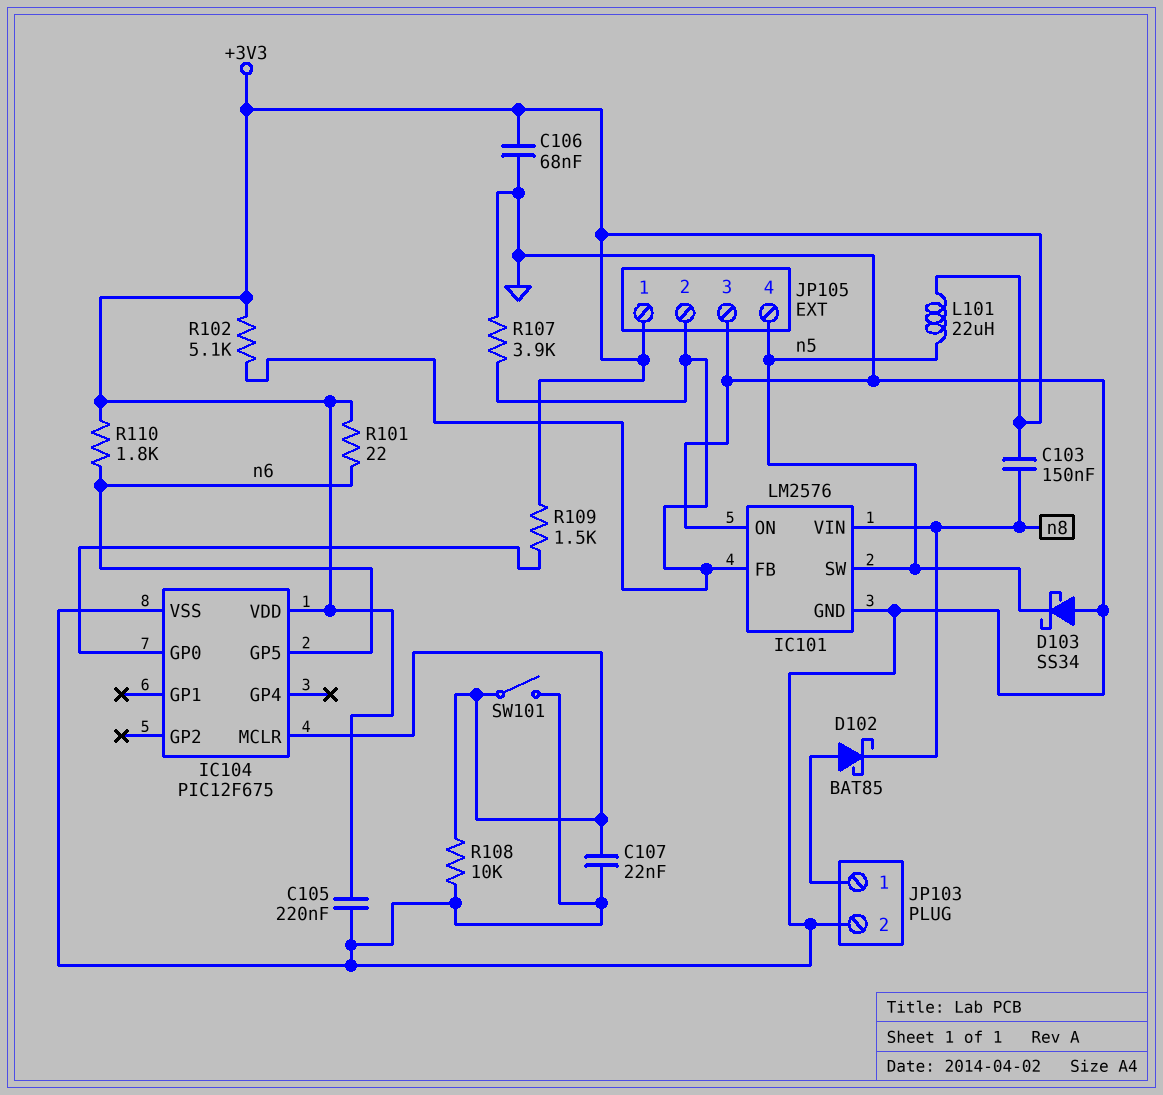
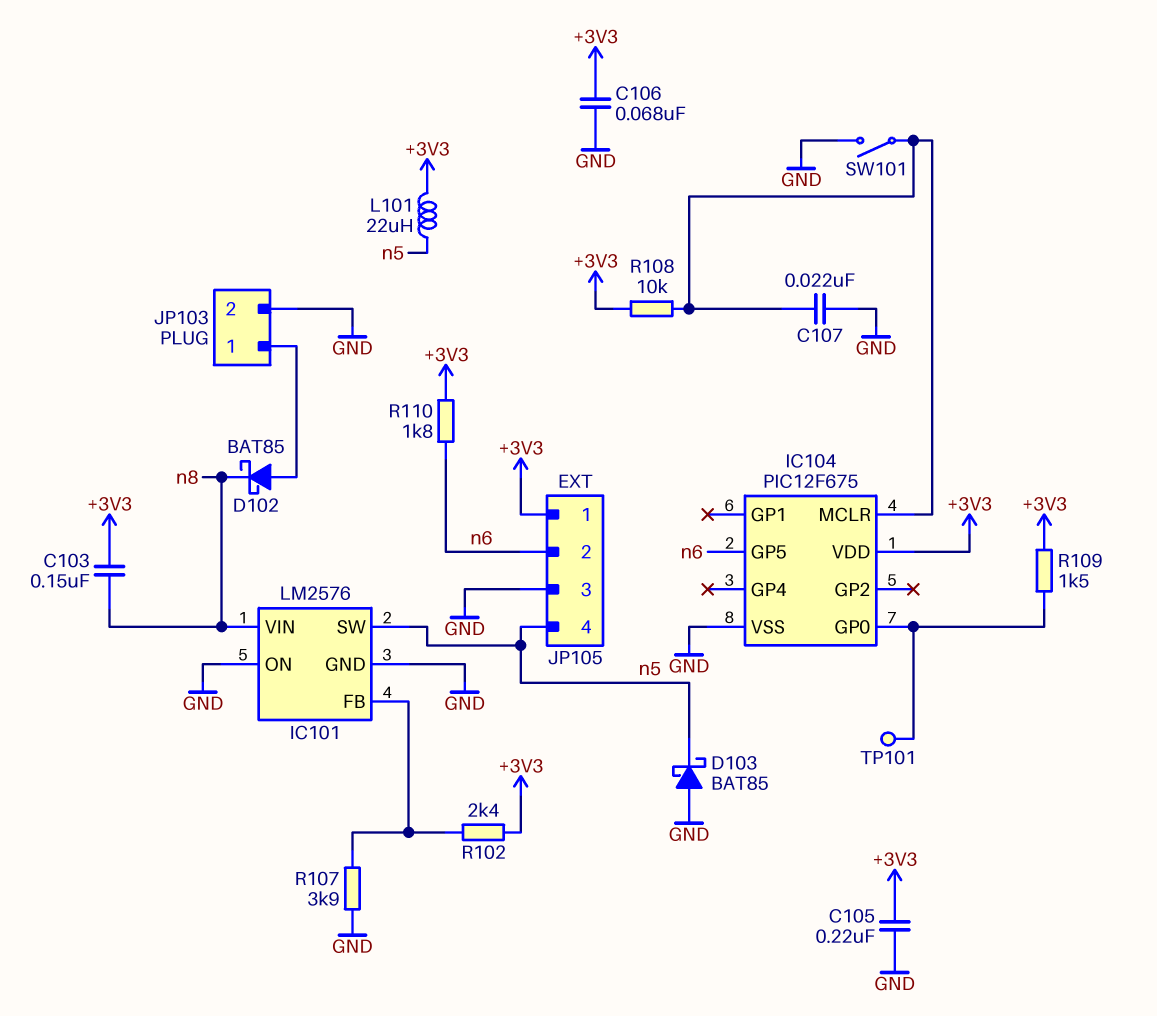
D103: schottky SS34 (A GND, K n5) -> schottky BAT85 (A GND, K n5)
JP105 pin 2: IC101/FB -> n6
R101: 22 (+3V3, n6) -> none
R102: 5.1k (+3V3, IC101/FB) -> 2.4k (+3V3, IC101/FB)
R108: 10k (GND, IC104/MCLR) -> 10k (+3V3, IC104/MCLR)
TP101: none -> test point (IC104/GP0)

